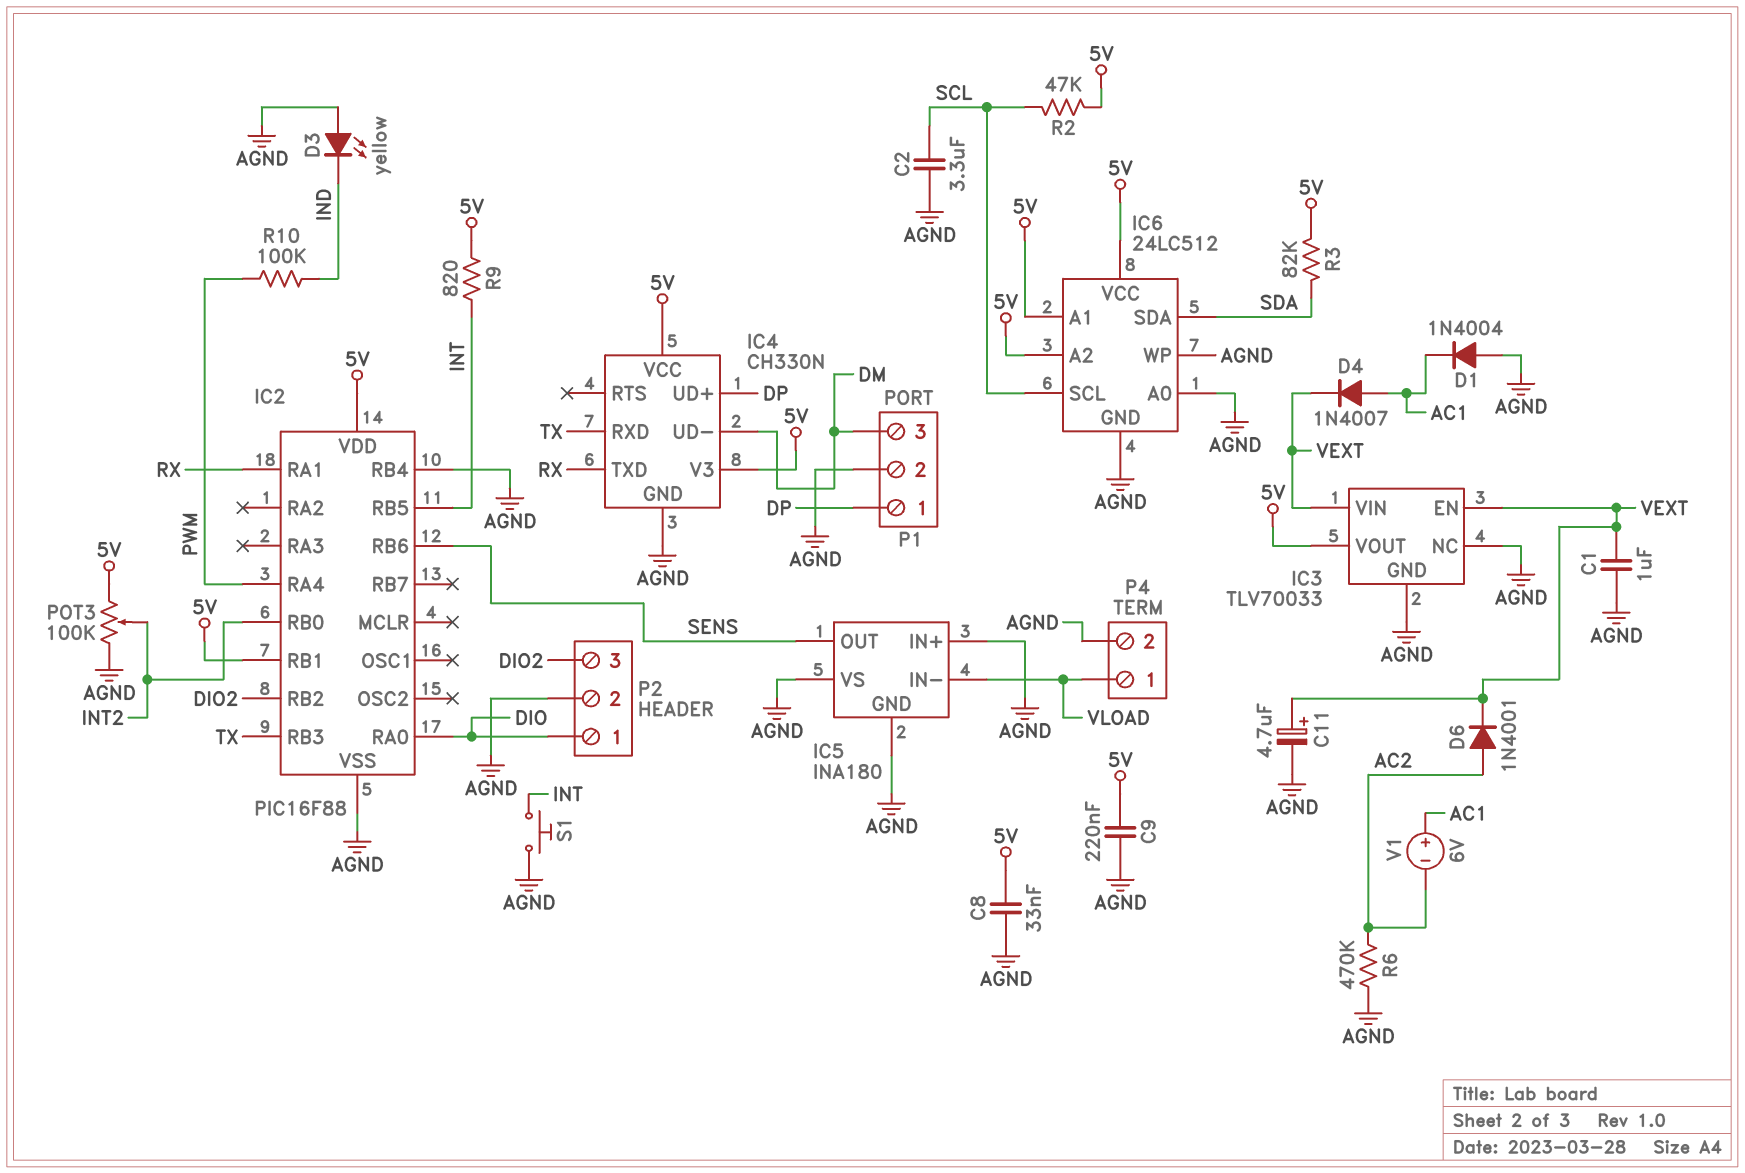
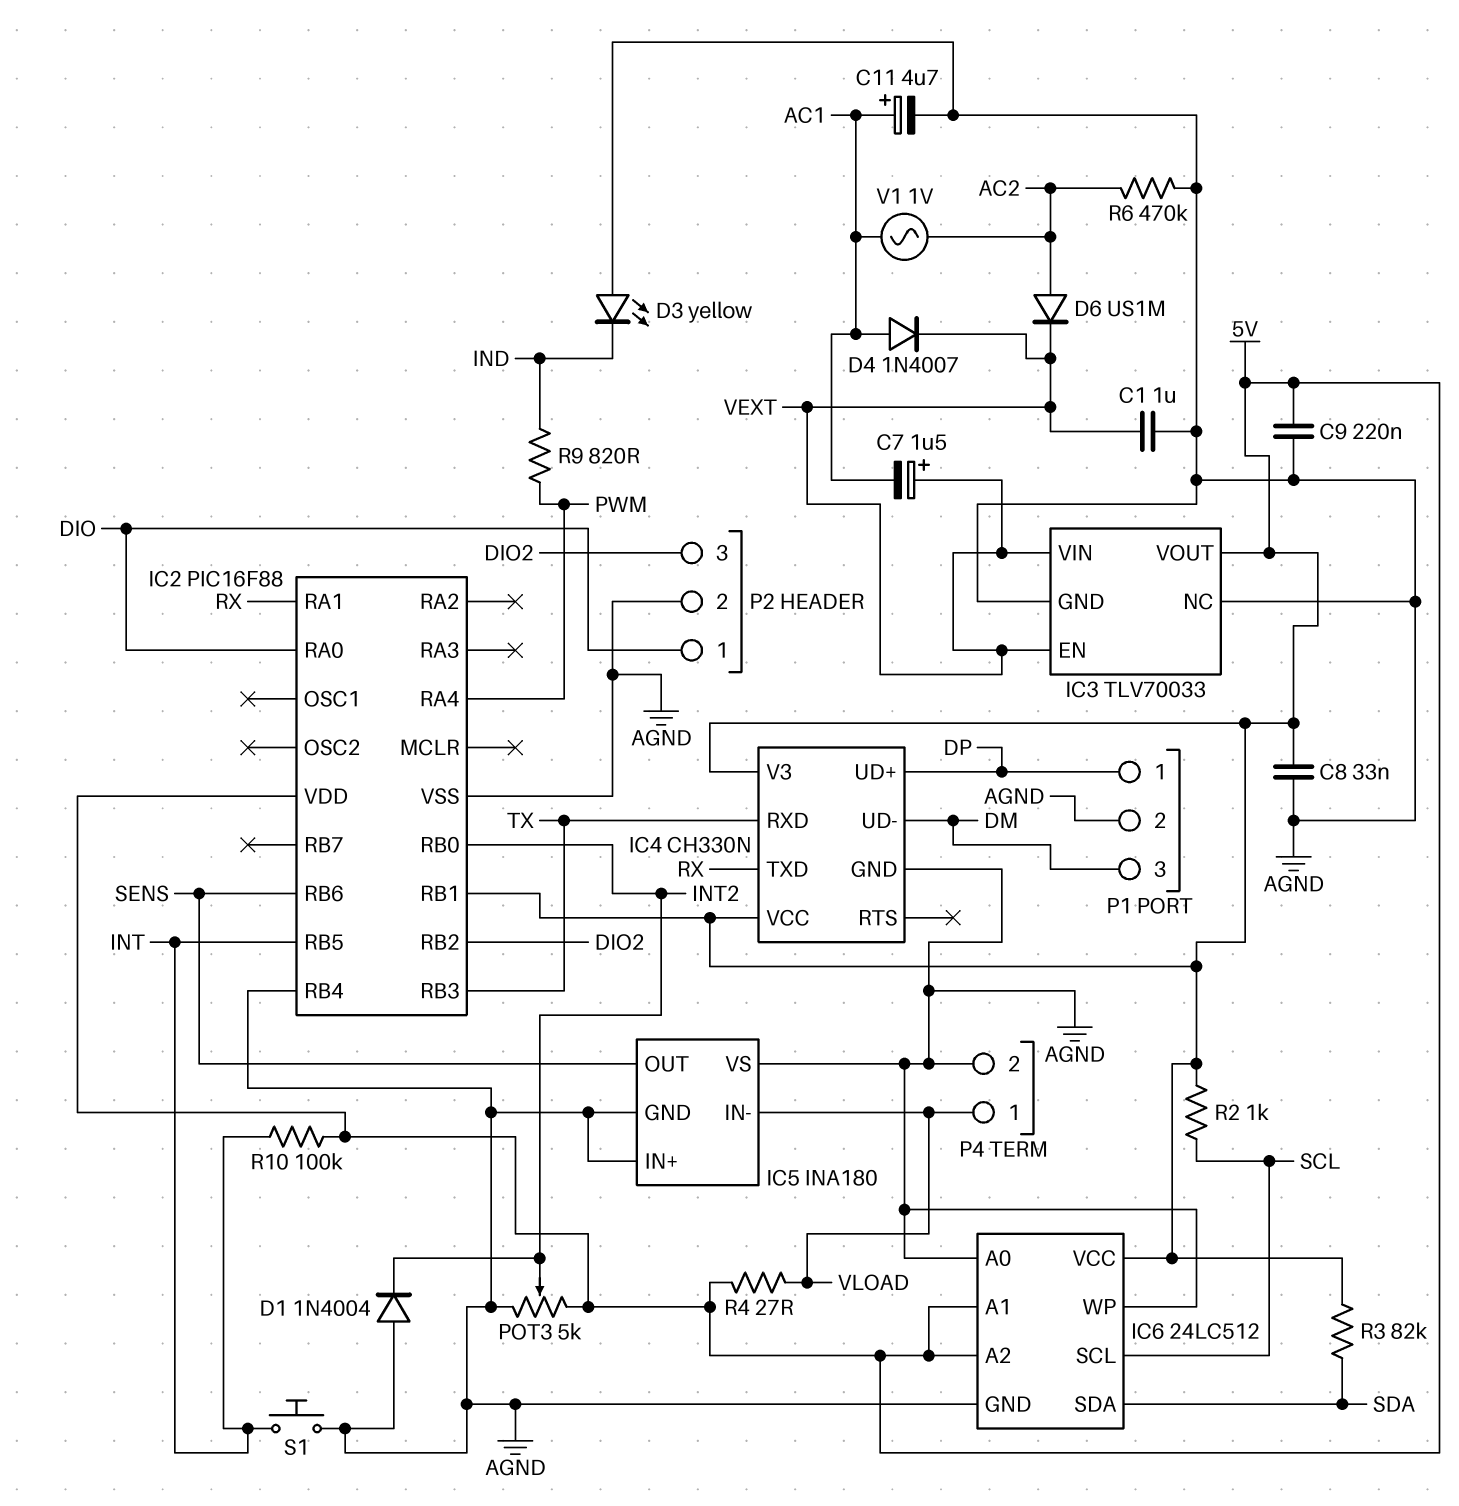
C2: 3.3uF (AGND, SCL) -> none
C7: none -> 1.5uF (plus VEXT, minus AC1)
C11: 4.7uF (plus VEXT, minus AGND) -> 4.7uF (plus AC1, minus AGND)
D1: diode 1N4004 (A AGND, K AC1) -> diode 1N4004 (A AGND, K INT2)
D6: diode 1N4001 (A AC2, K VEXT) -> diode US1M (A AC2, K VEXT)
POT3: 100k (5V, AGND, wiper INT2) -> 5k (5V, AGND, wiper INT2)
R2: 47k (5V, SCL) -> 1k (5V, SCL)
R4: none -> 27 (5V, VLOAD)
R9: 820 (5V, INT) -> 820 (IND, PWM)
R10: 100k (IND, PWM) -> 100k (5V, INT)
V1: 6V (plus AC1, minus AC2) -> AC 1V (AC1, AC2)

